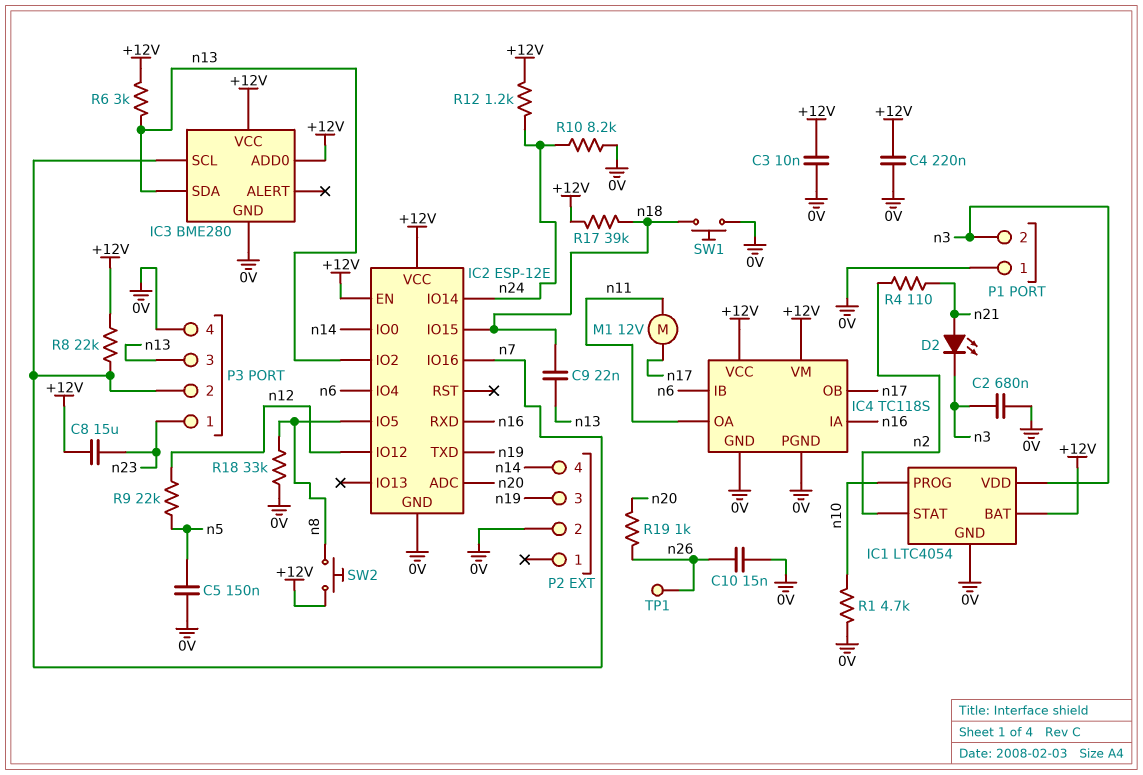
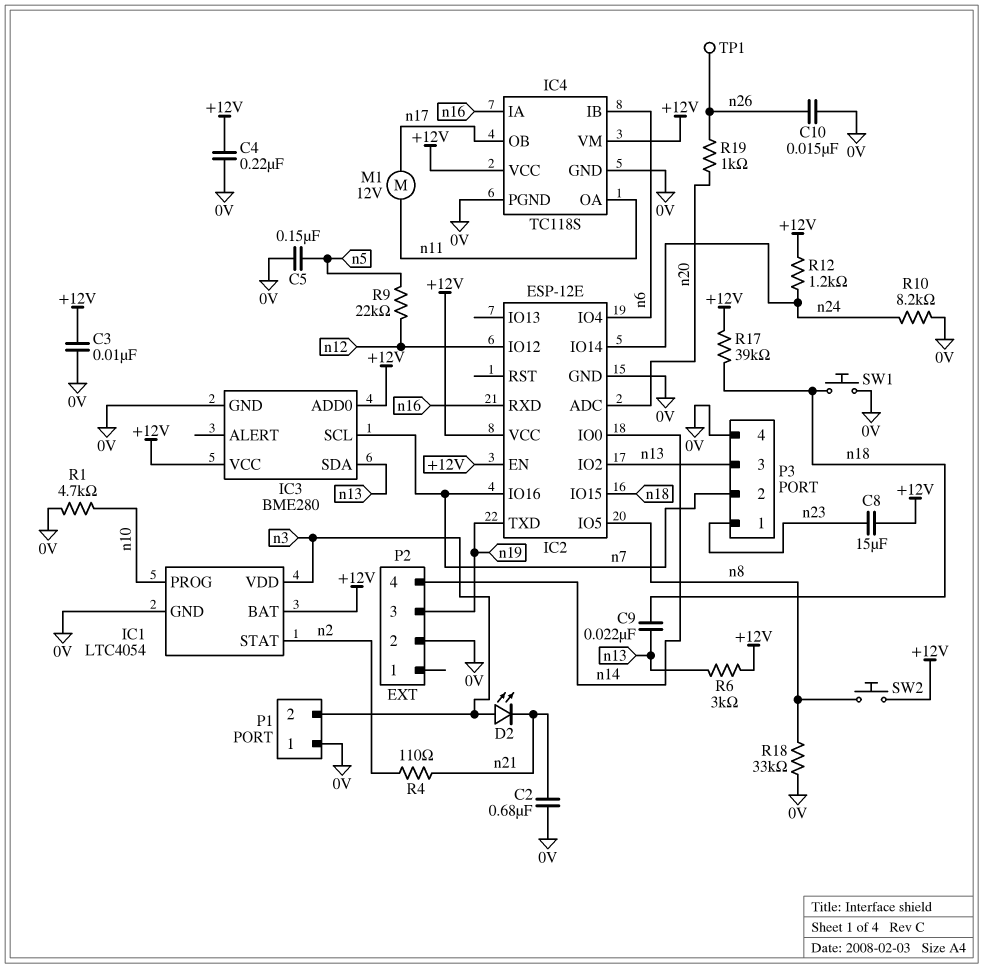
C2: 680nF (0V, n3) -> 680nF (0V, n21)
D2: LED (A n21, K n3) -> LED (A n3, K n21)
R8: 22k (+12V, n7) -> none

